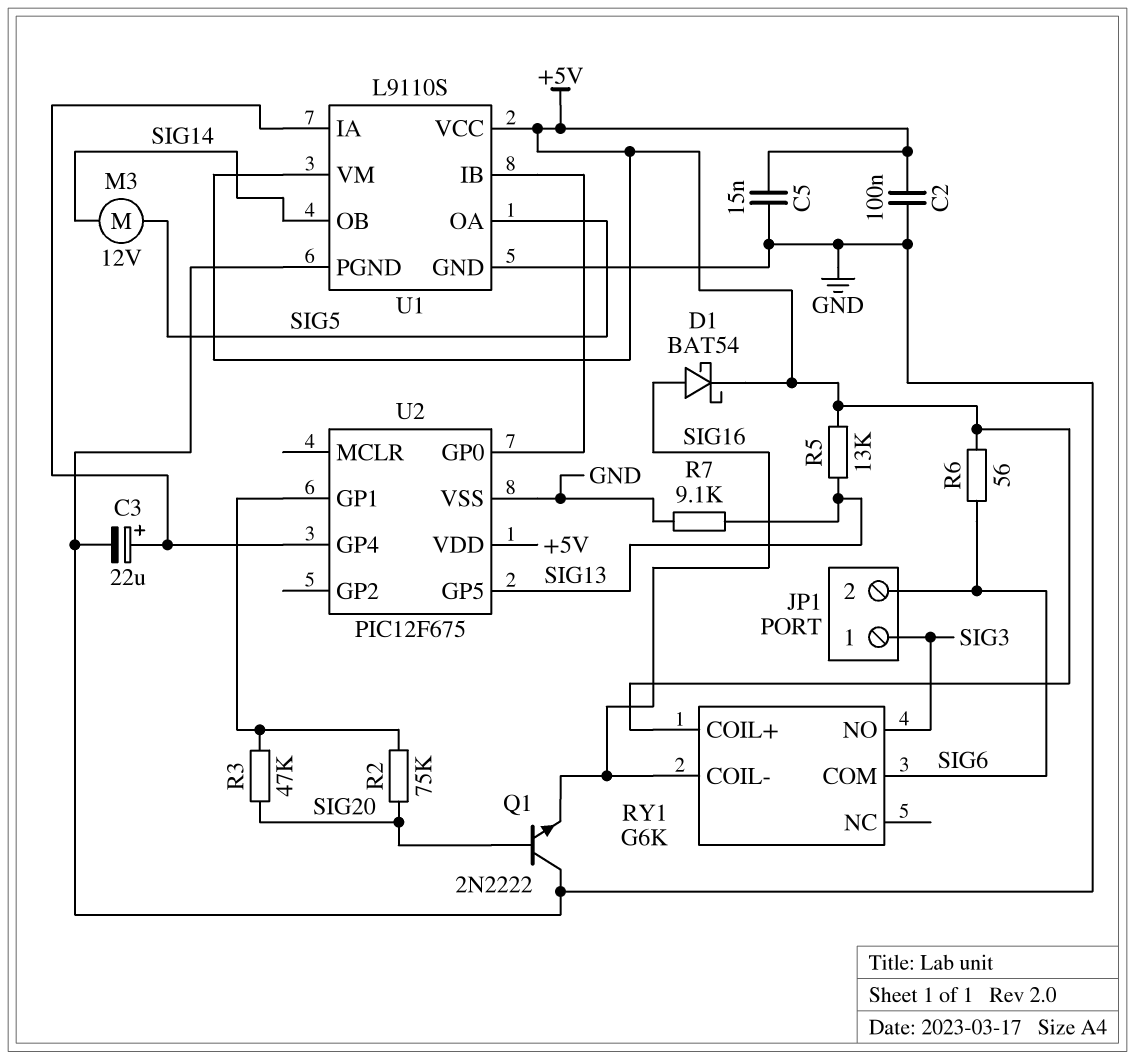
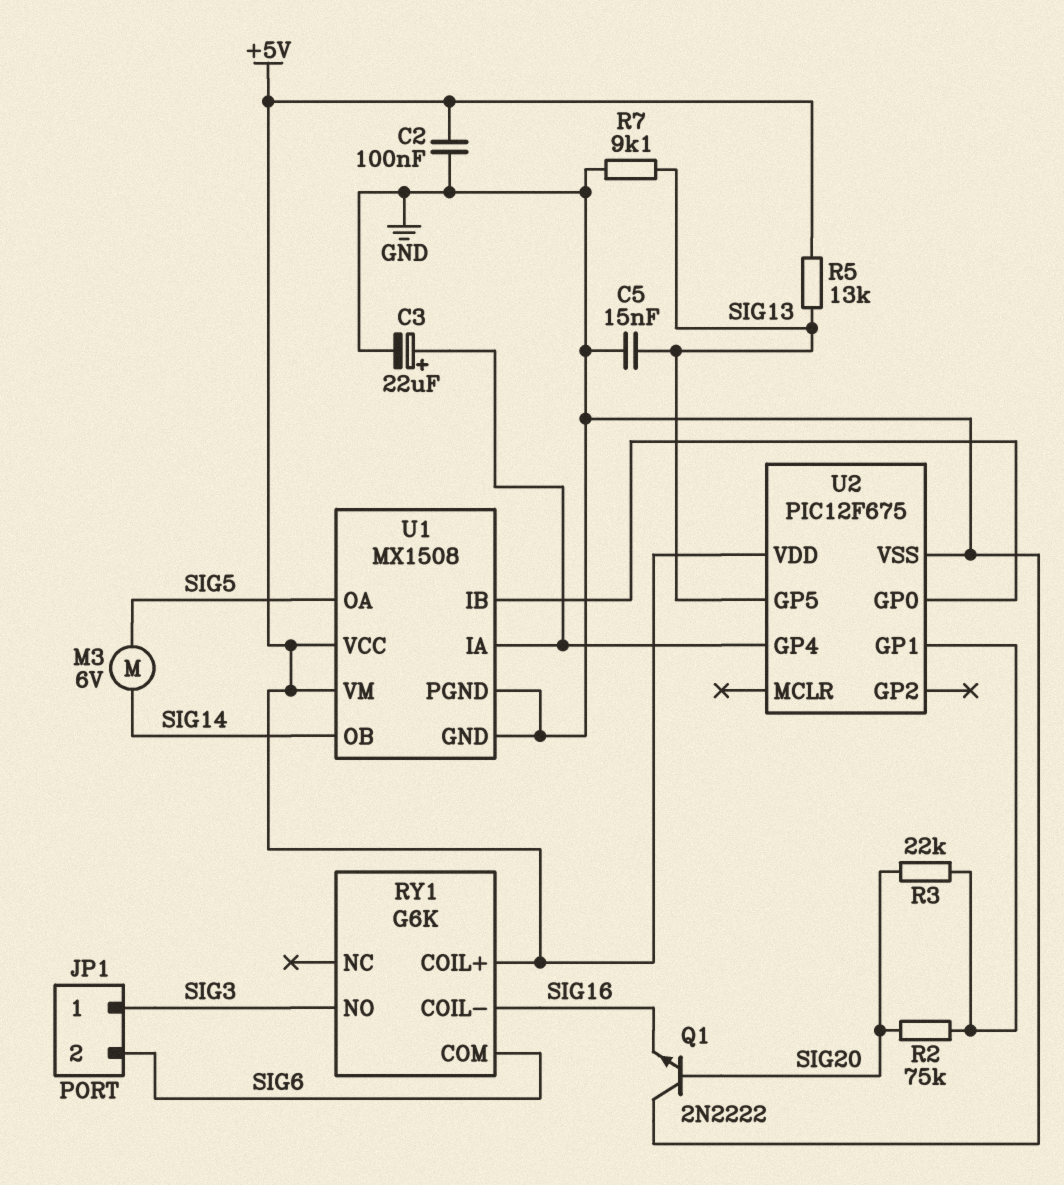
C5: 15nF (+5V, GND) -> 15nF (GND, SIG13)
D1: schottky BAT54 (A SIG16, K +5V) -> none
M3: motor 12V (SIG5, SIG14) -> motor 6V (SIG5, SIG14)
R3: 47k (SIG20, U2/GP1) -> 22k (SIG20, U2/GP1)
R6: 56 (+5V, SIG6) -> none
U1: L9110S -> MX1508

